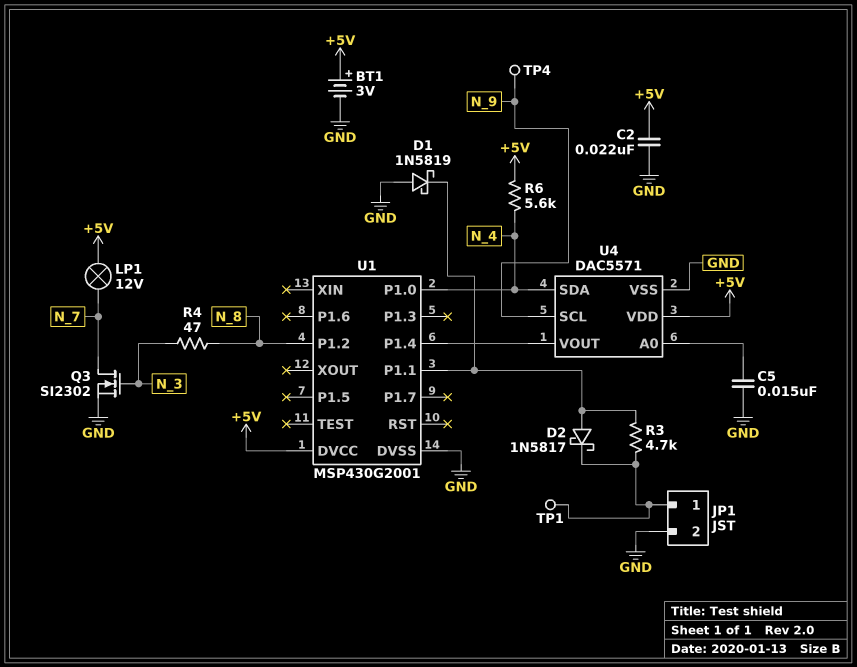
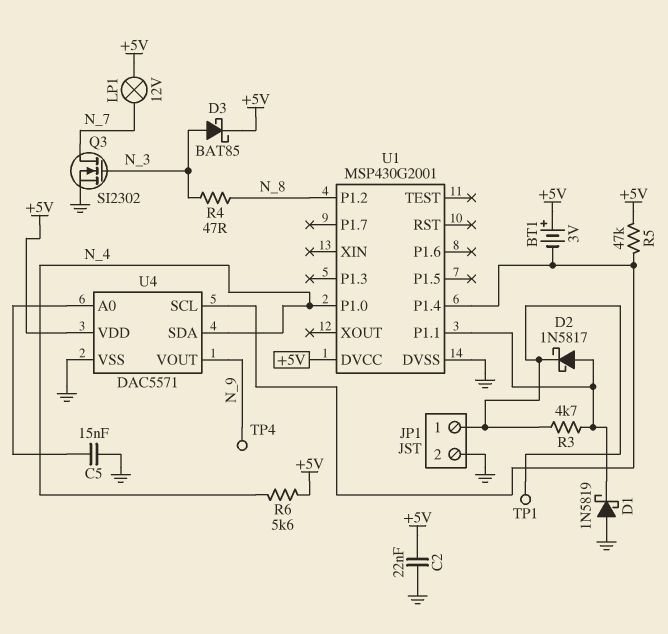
BT1: 3V (plus +5V, minus GND) -> 3V (plus +5V, minus U1/P1.4)
D3: none -> schottky BAT85 (A N_3, K +5V)
R5: none -> 47k (+5V, U1/P1.4)
U4 pin SCL: N_9 -> U1/P1.4
U4 pin VOUT: U1/P1.4 -> N_9

